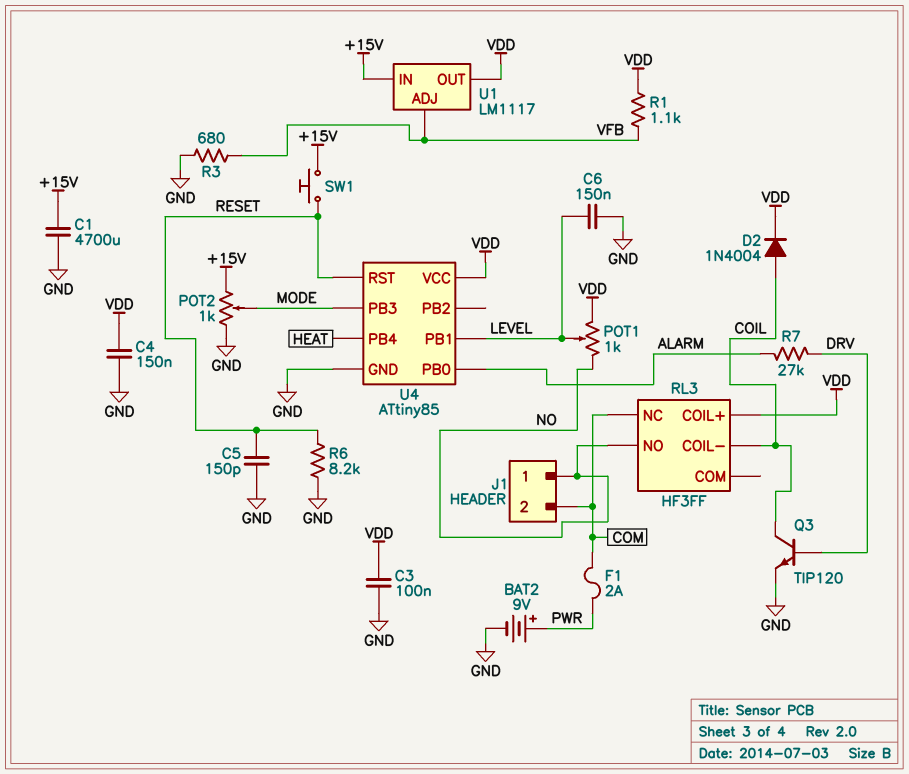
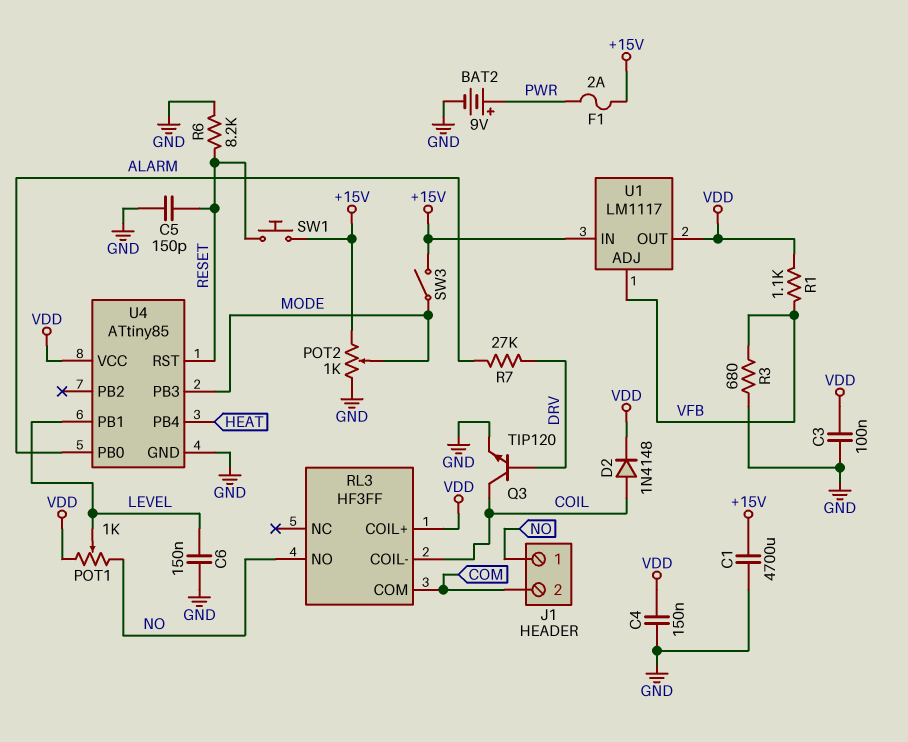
D2: diode 1N4004 (A COIL, K VDD) -> diode 1N4148 (A COIL, K VDD)
F1: 2A (COM, PWR) -> 2A (+15V, PWR)
RL3 pin COM: none -> COM
RL3 pin NC: COM -> none
SW3: none -> switch (+15V, MODE)

